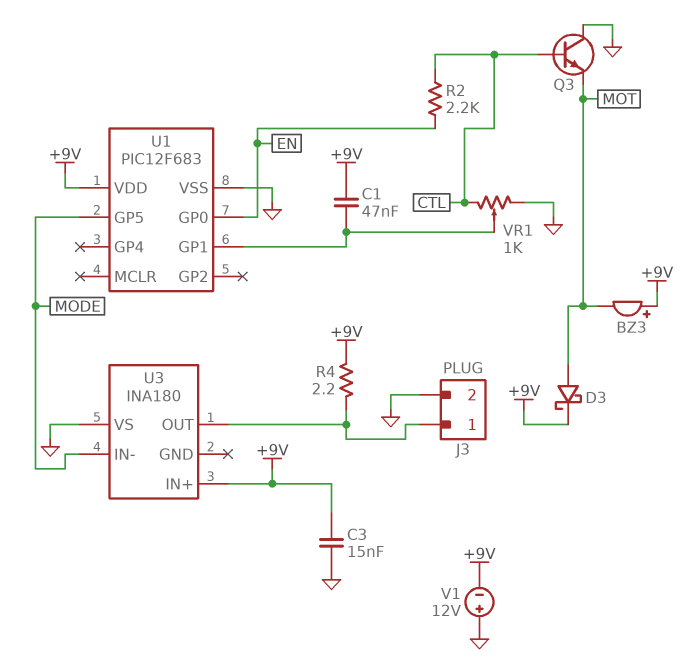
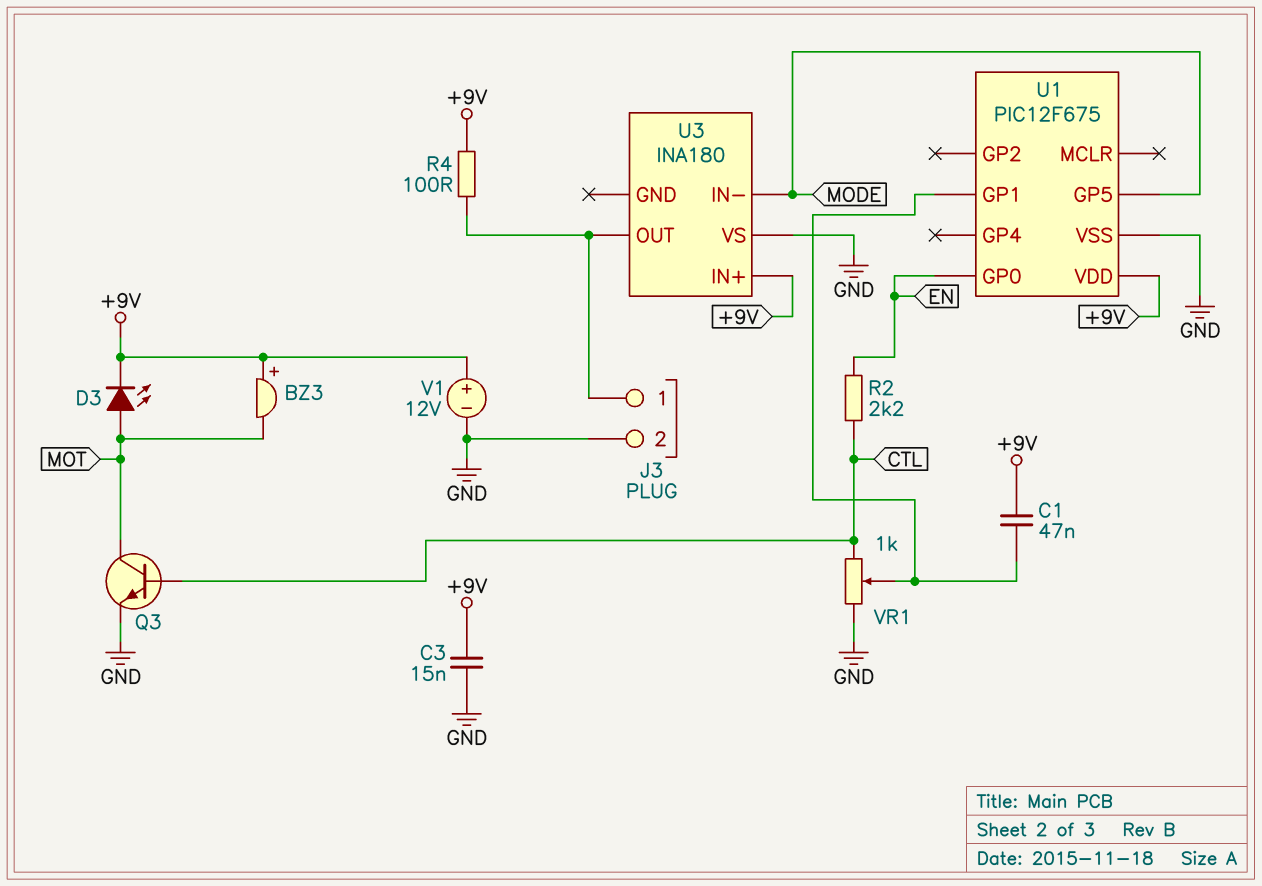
D3: schottky (A MOT, K +9V) -> LED (A MOT, K +9V)
Q3: NPN (B CTL, C GND, E MOT) -> NPN (B CTL, C MOT, E GND)
R4: 2.2 (+9V, J3/1) -> 100 (+9V, J3/1)
U1: PIC12F683 -> PIC12F675
V1: 12V (plus GND, minus +9V) -> 12V (plus +9V, minus GND)

